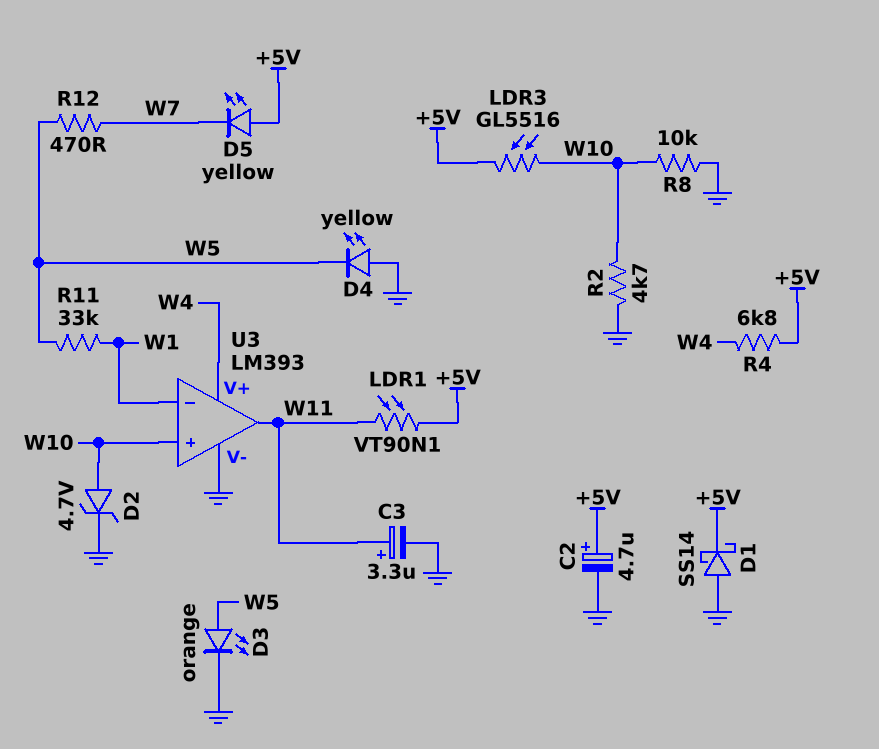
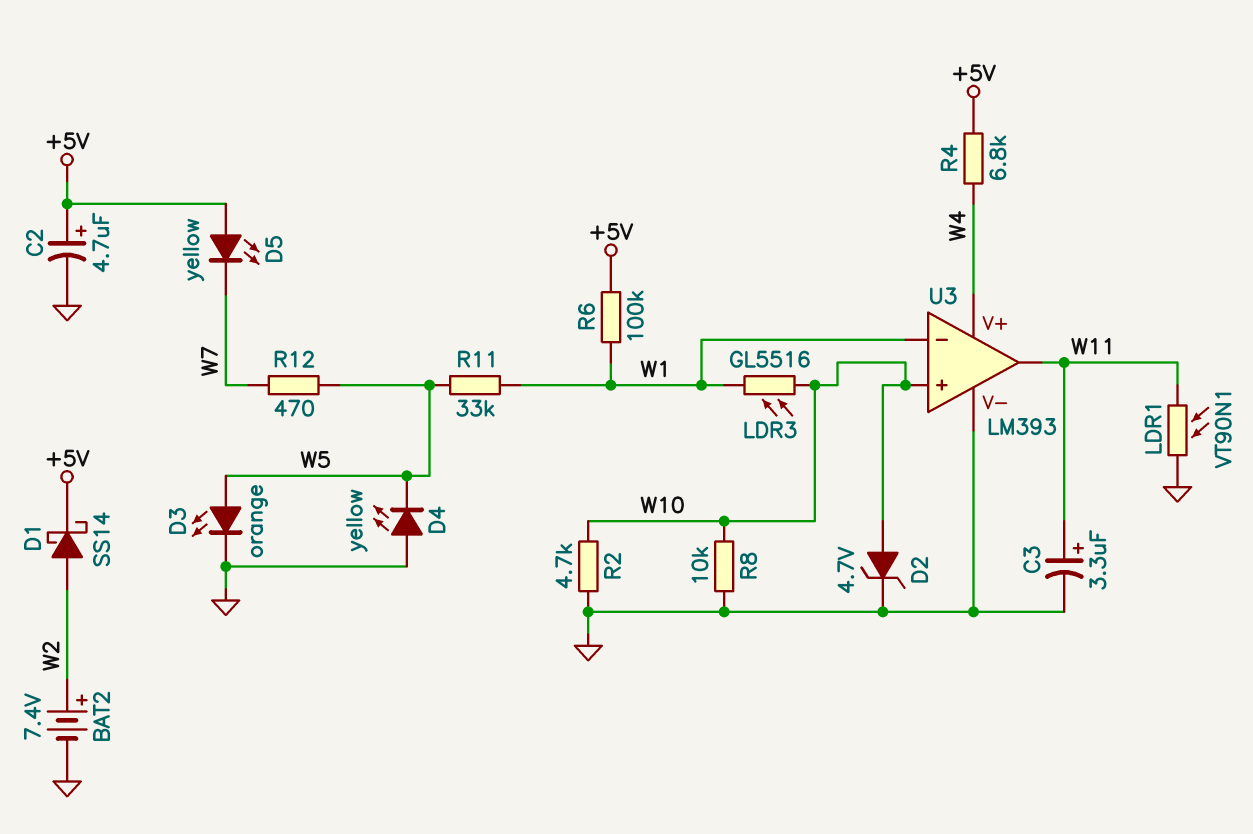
BAT2: none -> 7.4V (plus W2, minus GND)
D1: schottky SS14 (A GND, K +5V) -> schottky SS14 (A W2, K +5V)
LDR1: VT90N1 (+5V, W11) -> VT90N1 (GND, W11)
LDR3: GL5516 (+5V, W10) -> GL5516 (W1, W10)
R6: none -> 100k (+5V, W1)

